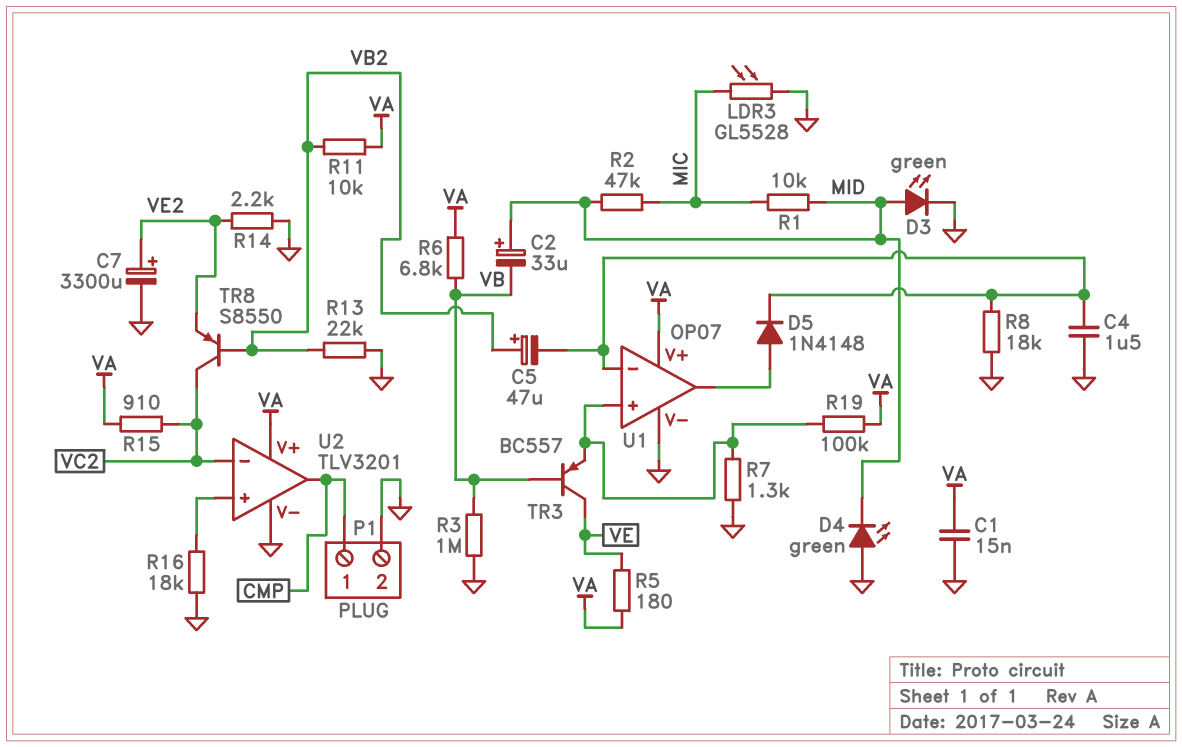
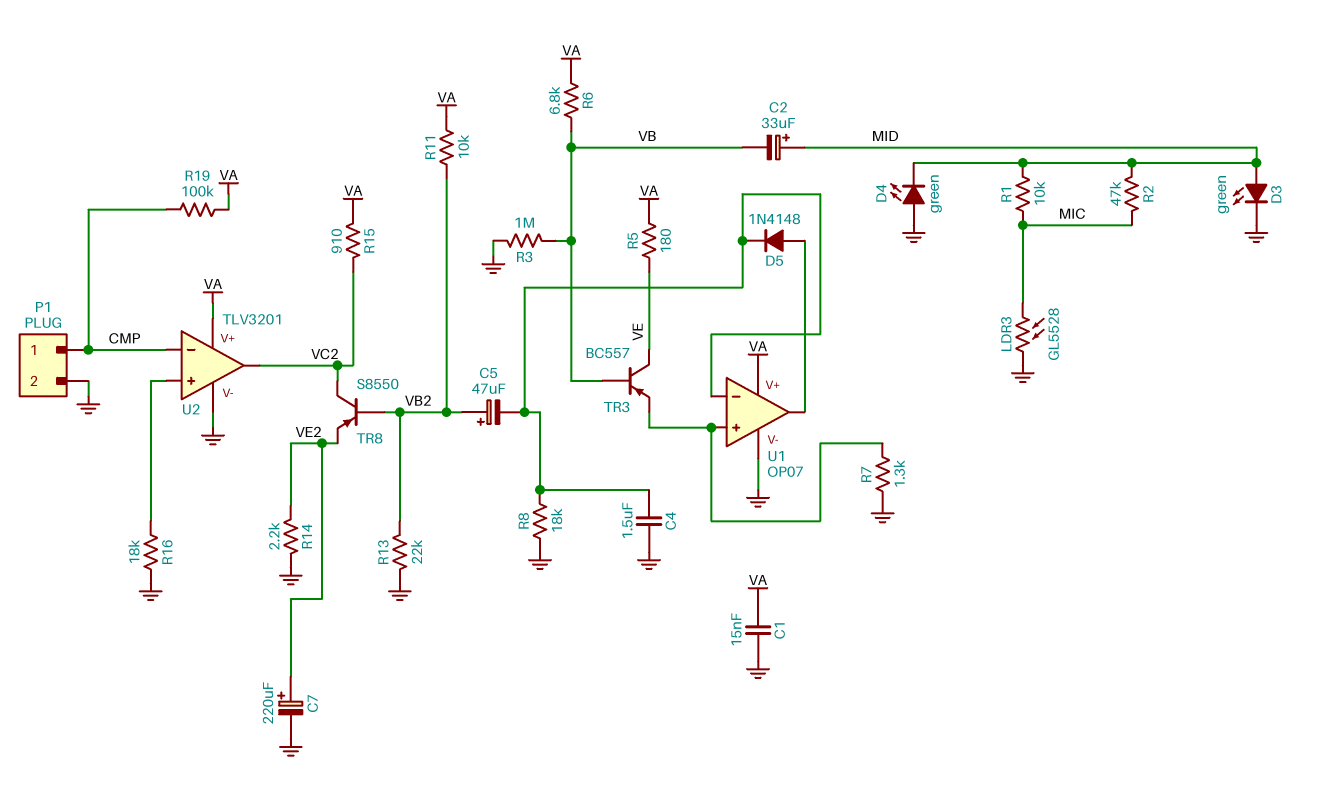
C7: 3300uF (plus VE2, minus GND) -> 220uF (plus VE2, minus GND)
R19: 100k (U1/in+, VA) -> 100k (CMP, VA)
U2 pin in-: VC2 -> CMP
U2 pin out: CMP -> VC2

